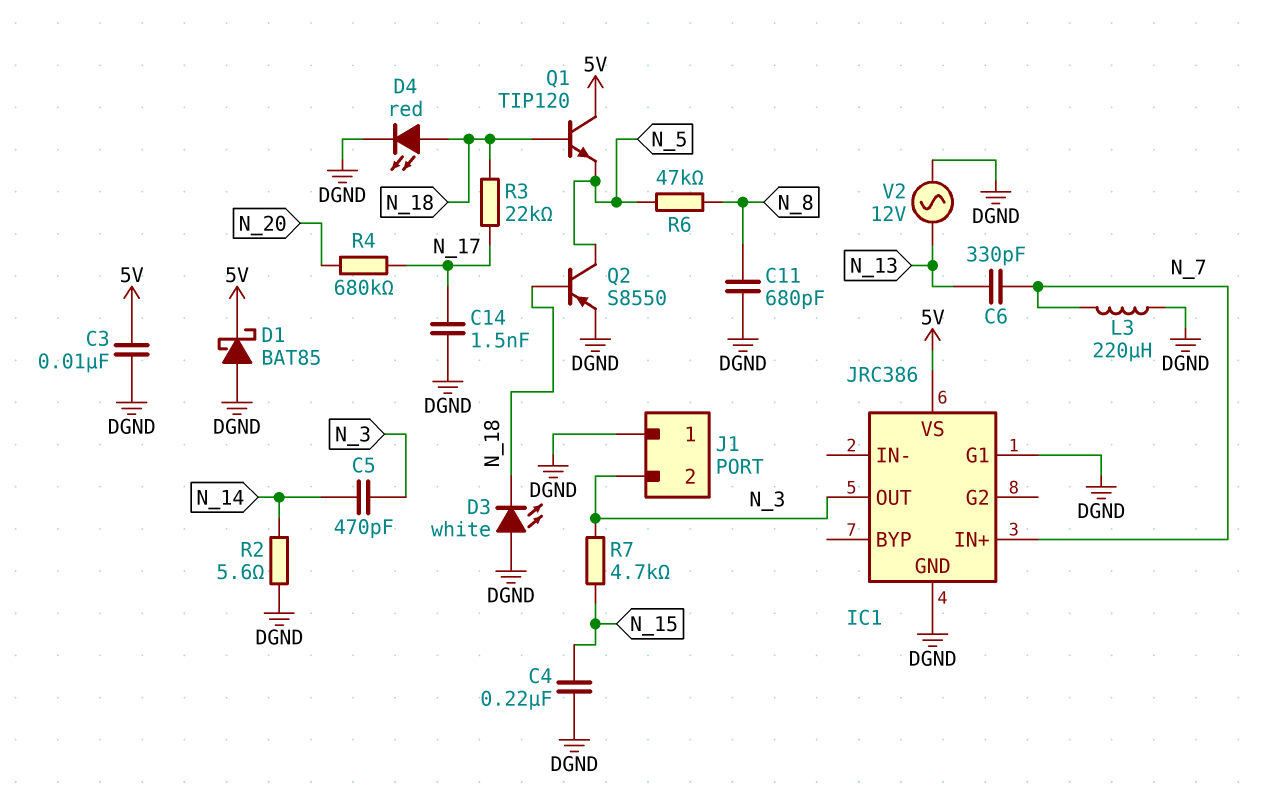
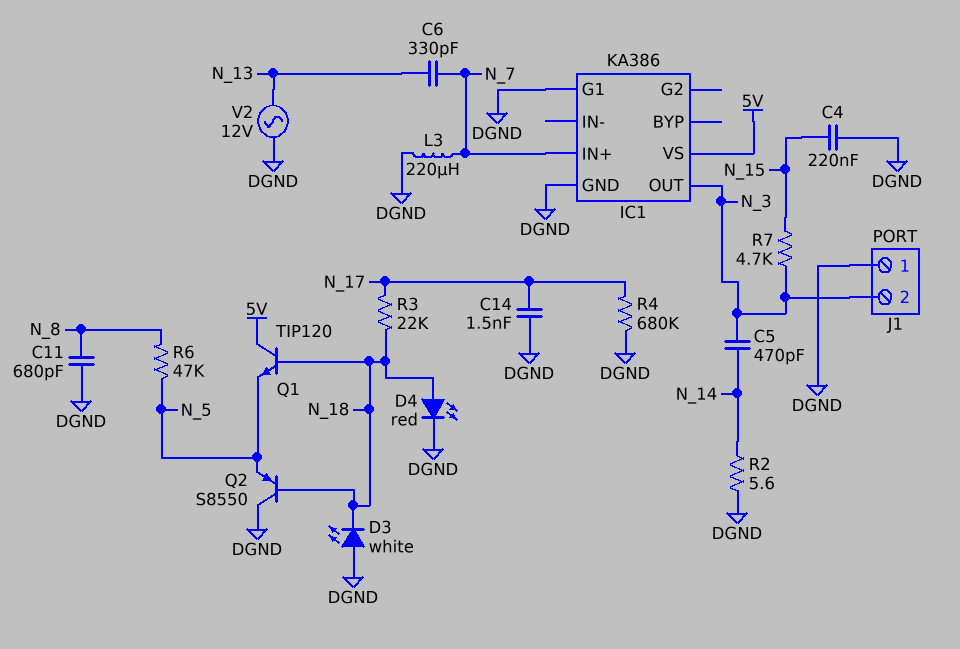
C3: 10nF (5V, DGND) -> none
D1: schottky BAT85 (A DGND, K 5V) -> none
IC1: JRC386 -> KA386
Q2: PNP S8550 (B N_18, C N_5, E DGND) -> PNP S8550 (B N_18, C DGND, E N_5)
R4: 680k (N_17, N_20) -> 680k (DGND, N_17)

